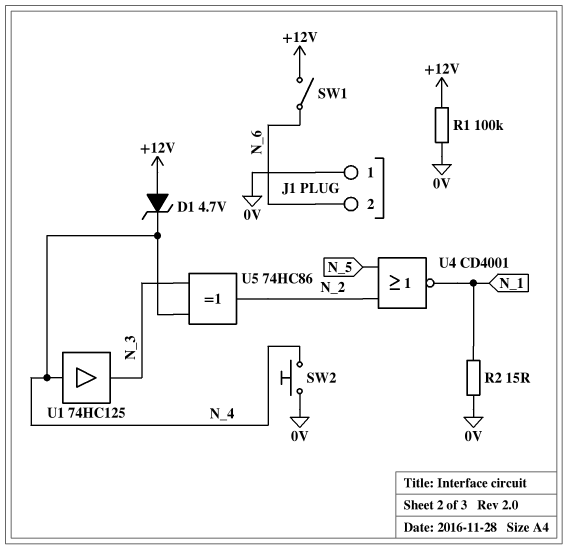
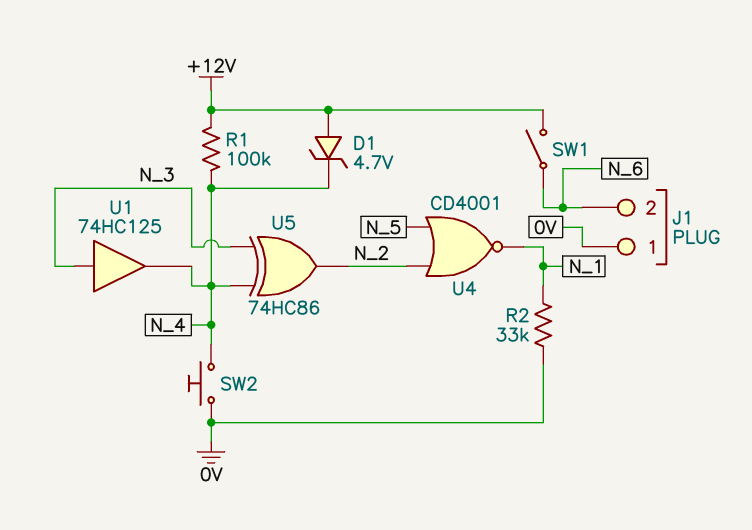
R1: 100k (+12V, 0V) -> 100k (+12V, N_4)
R2: 15 (0V, N_1) -> 33k (0V, N_1)
U1: buffer 74HC125 (in N_4, out N_3) -> buffer 74HC125 (in N_3, out N_4)

